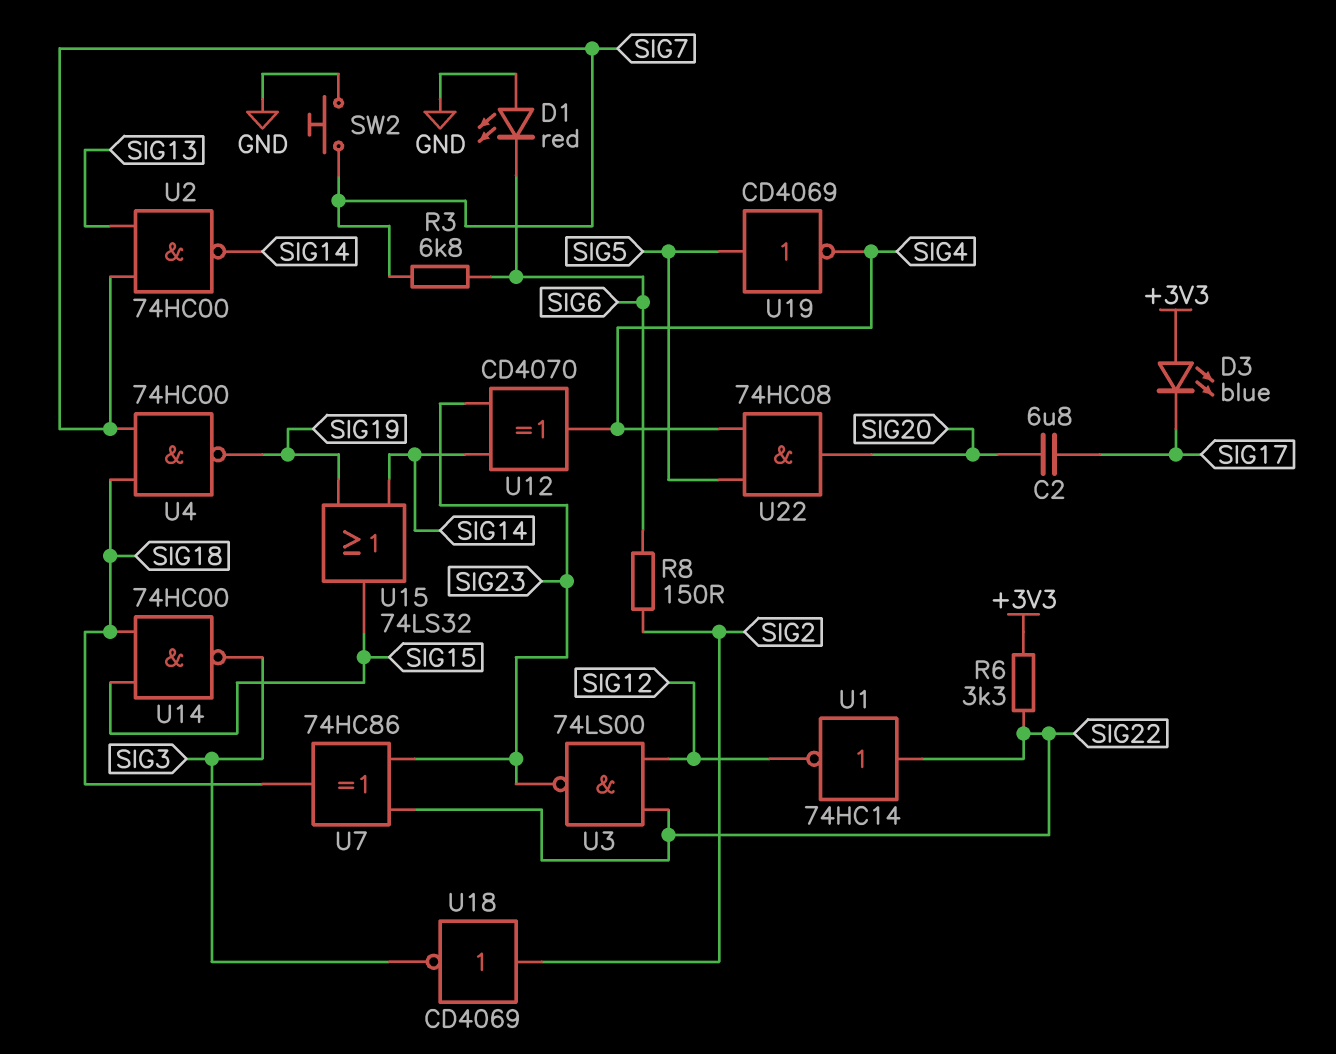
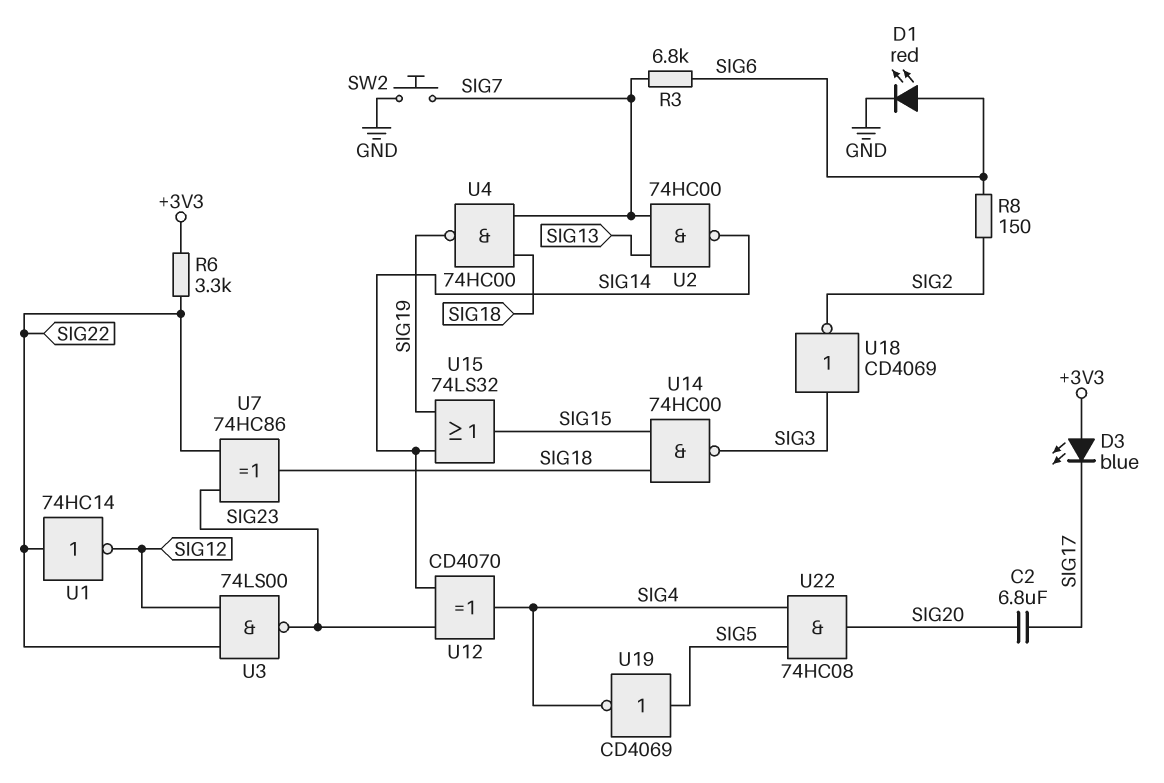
D1: LED red (A GND, K SIG6) -> LED red (A SIG6, K GND)
U18: NOT CD4069 (in SIG2, out SIG3) -> NOT CD4069 (in SIG3, out SIG2)

